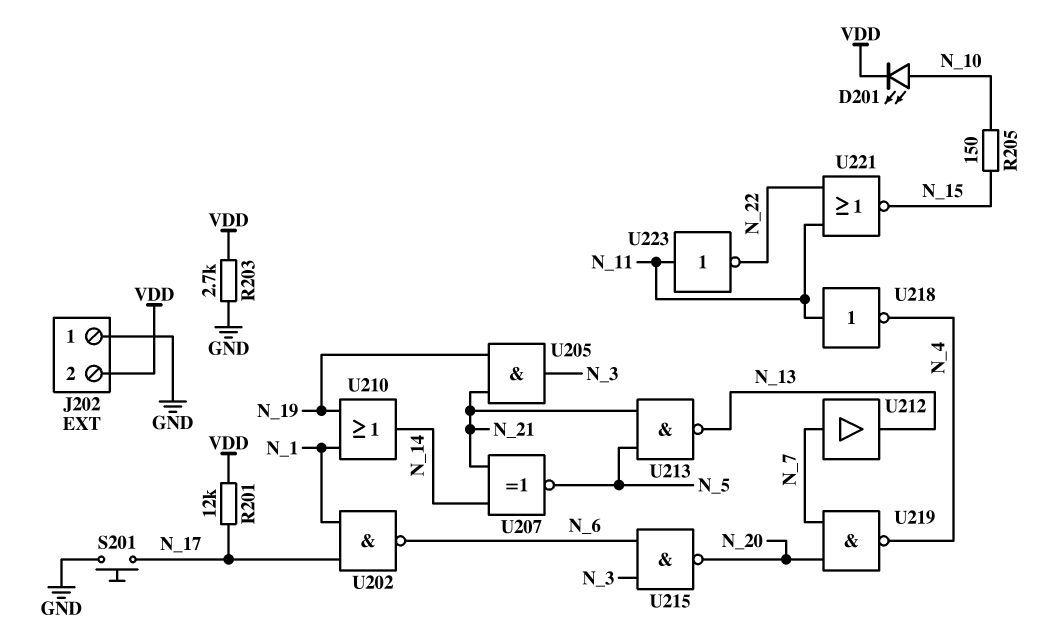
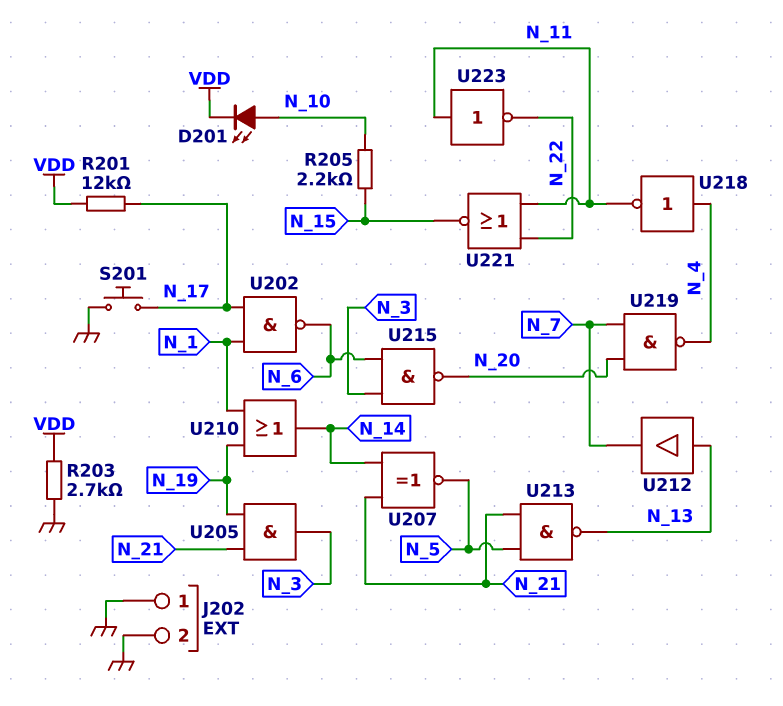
J202 pin 2: VDD -> GND
R205: 150 (N_10, N_15) -> 2.2k (N_10, N_15)
U212: buffer (in N_7, out N_13) -> buffer (in N_13, out N_7)
U218: NOT (in N_11, out N_4) -> NOT (in N_4, out N_11)

